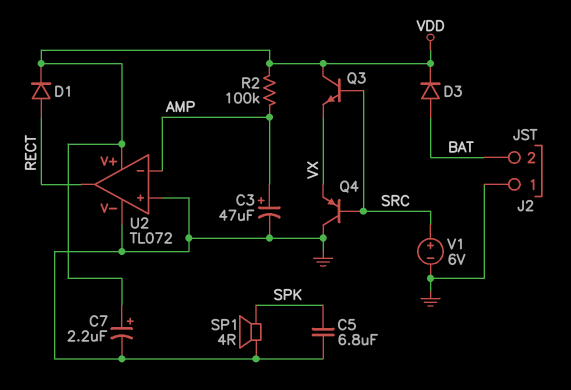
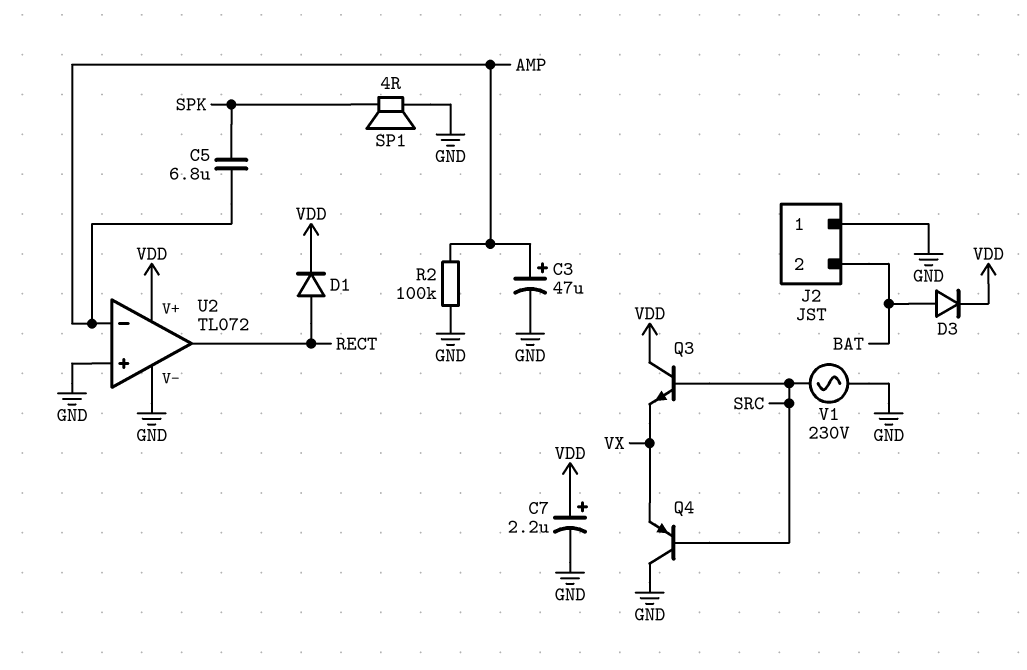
C5: 6.8uF (GND, SPK) -> 6.8uF (AMP, SPK)
R2: 100k (AMP, VDD) -> 100k (AMP, GND)
V1: 6V (plus SRC, minus GND) -> AC 230V (GND, SRC)

